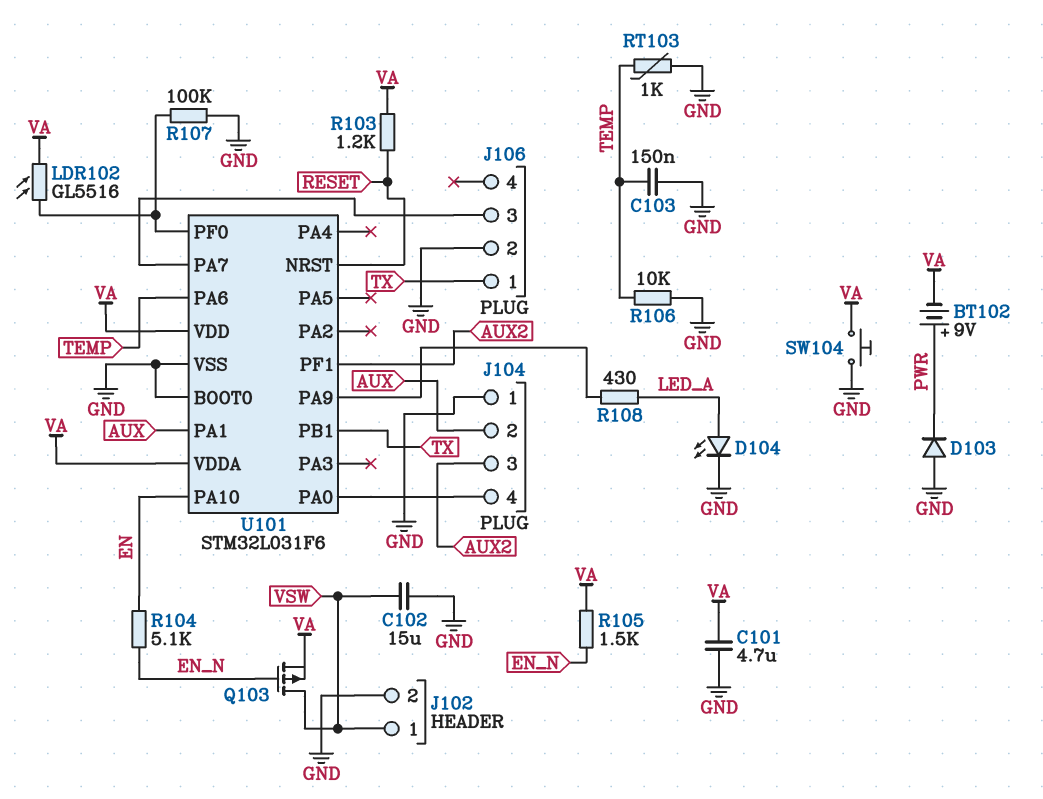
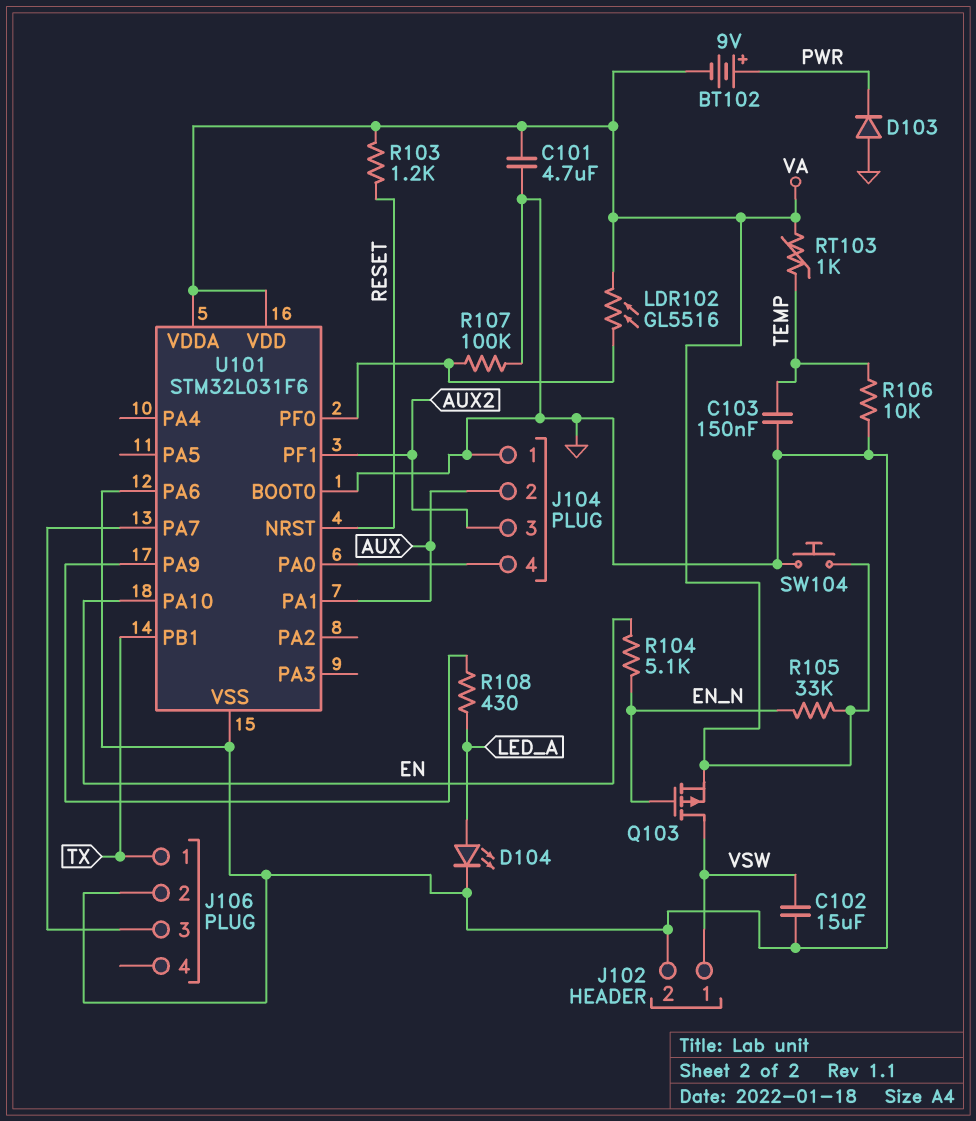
R105: 1.5k (EN_N, VA) -> 33k (EN_N, VA)
RT103: 1k (GND, TEMP) -> 1k (TEMP, VA)
U101 pin PA6: TEMP -> GND

